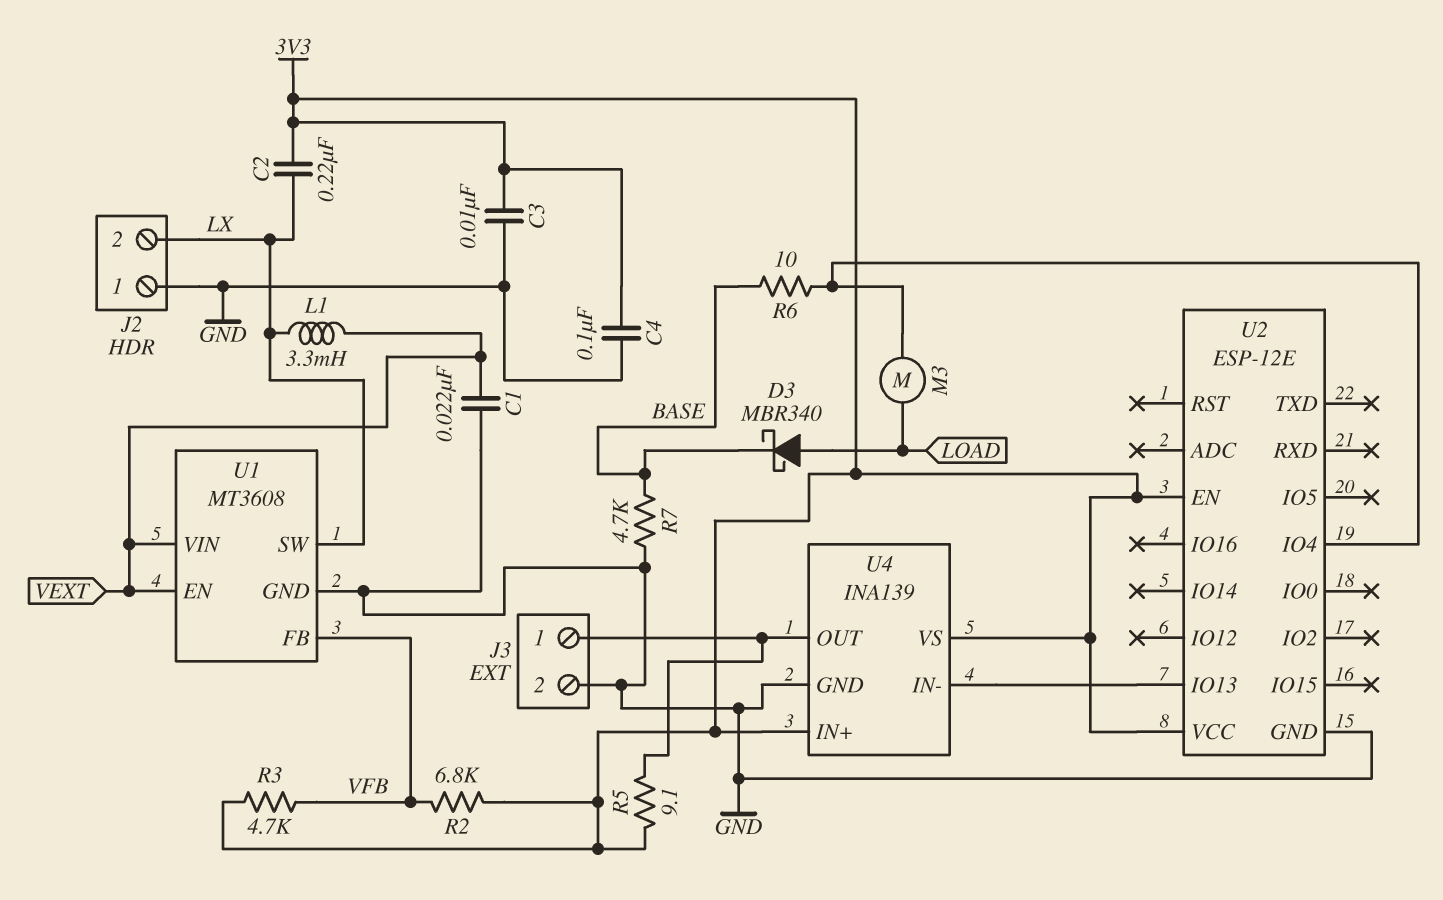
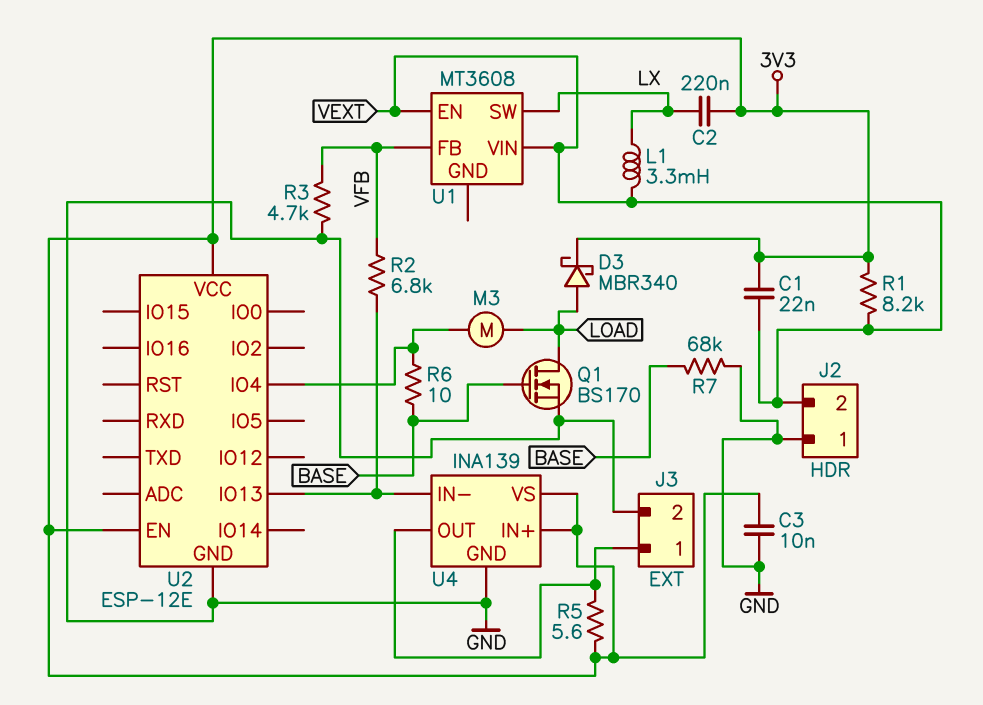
C1: 22nF (GND, VEXT) -> 22nF (3V3, VEXT)
C4: 100nF (3V3, GND) -> none
D3: schottky MBR340 (A LOAD, K BASE) -> schottky MBR340 (A LOAD, K 3V3)
J2 pin 2: LX -> VEXT
Q1: none -> NMOS BS170 (G BASE, D LOAD, S GND)
R1: none -> 8.2k (3V3, VEXT)
R2: 6.8k (3V3, VFB) -> 6.8k (U2/IO13, VFB)
R3: 4.7k (3V3, VFB) -> 4.7k (GND, VFB)
R5: 9.1 (3V3, J3/1) -> 5.6 (3V3, J3/1)
R7: 4.7k (BASE, GND) -> 68k (BASE, GND)
U1 pin GND: GND -> none

